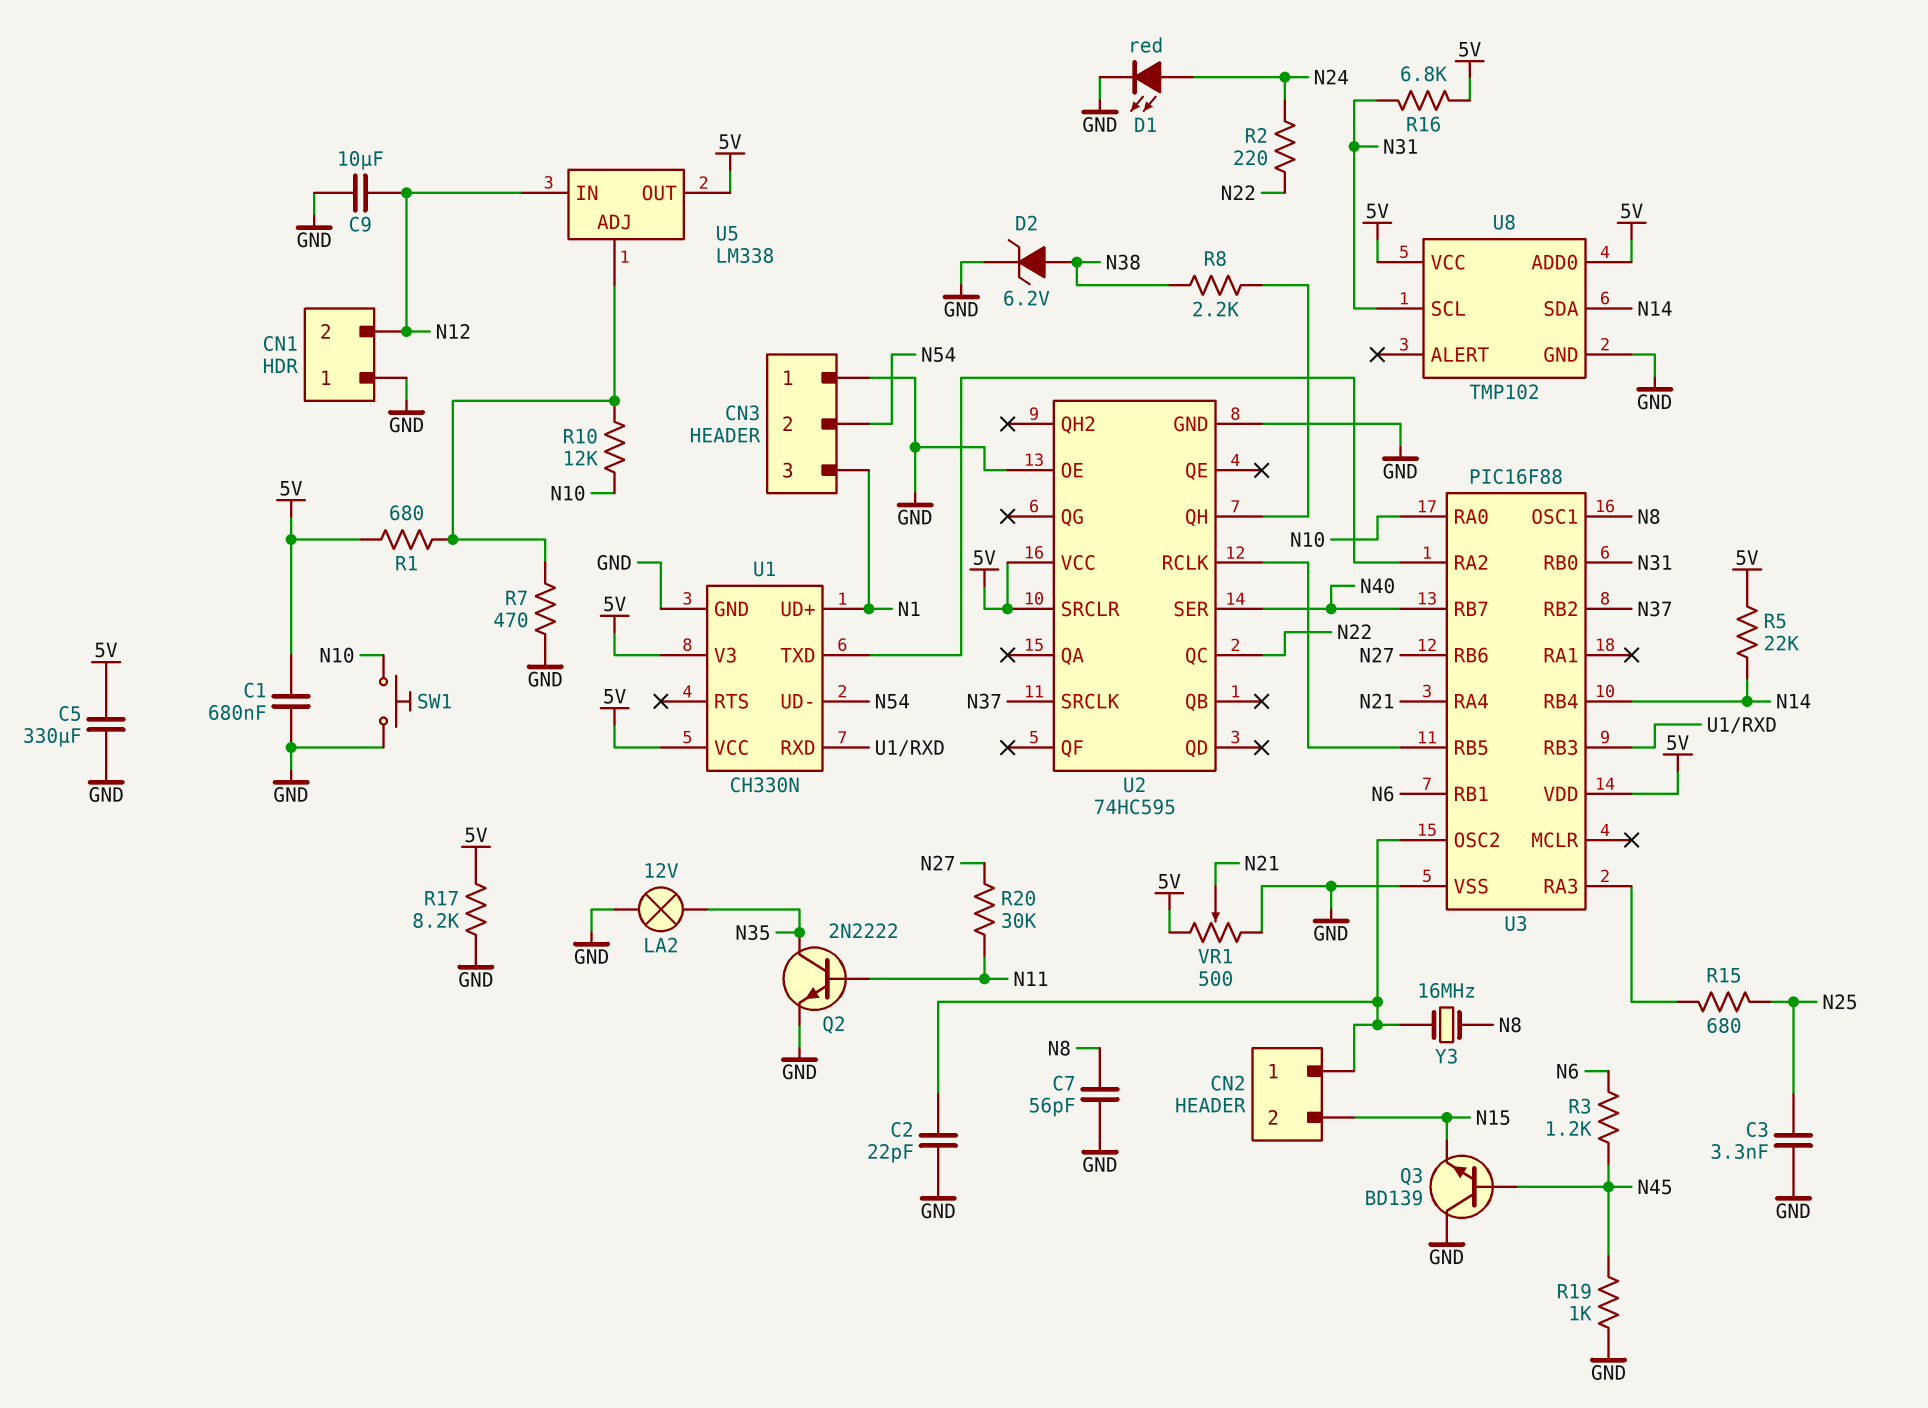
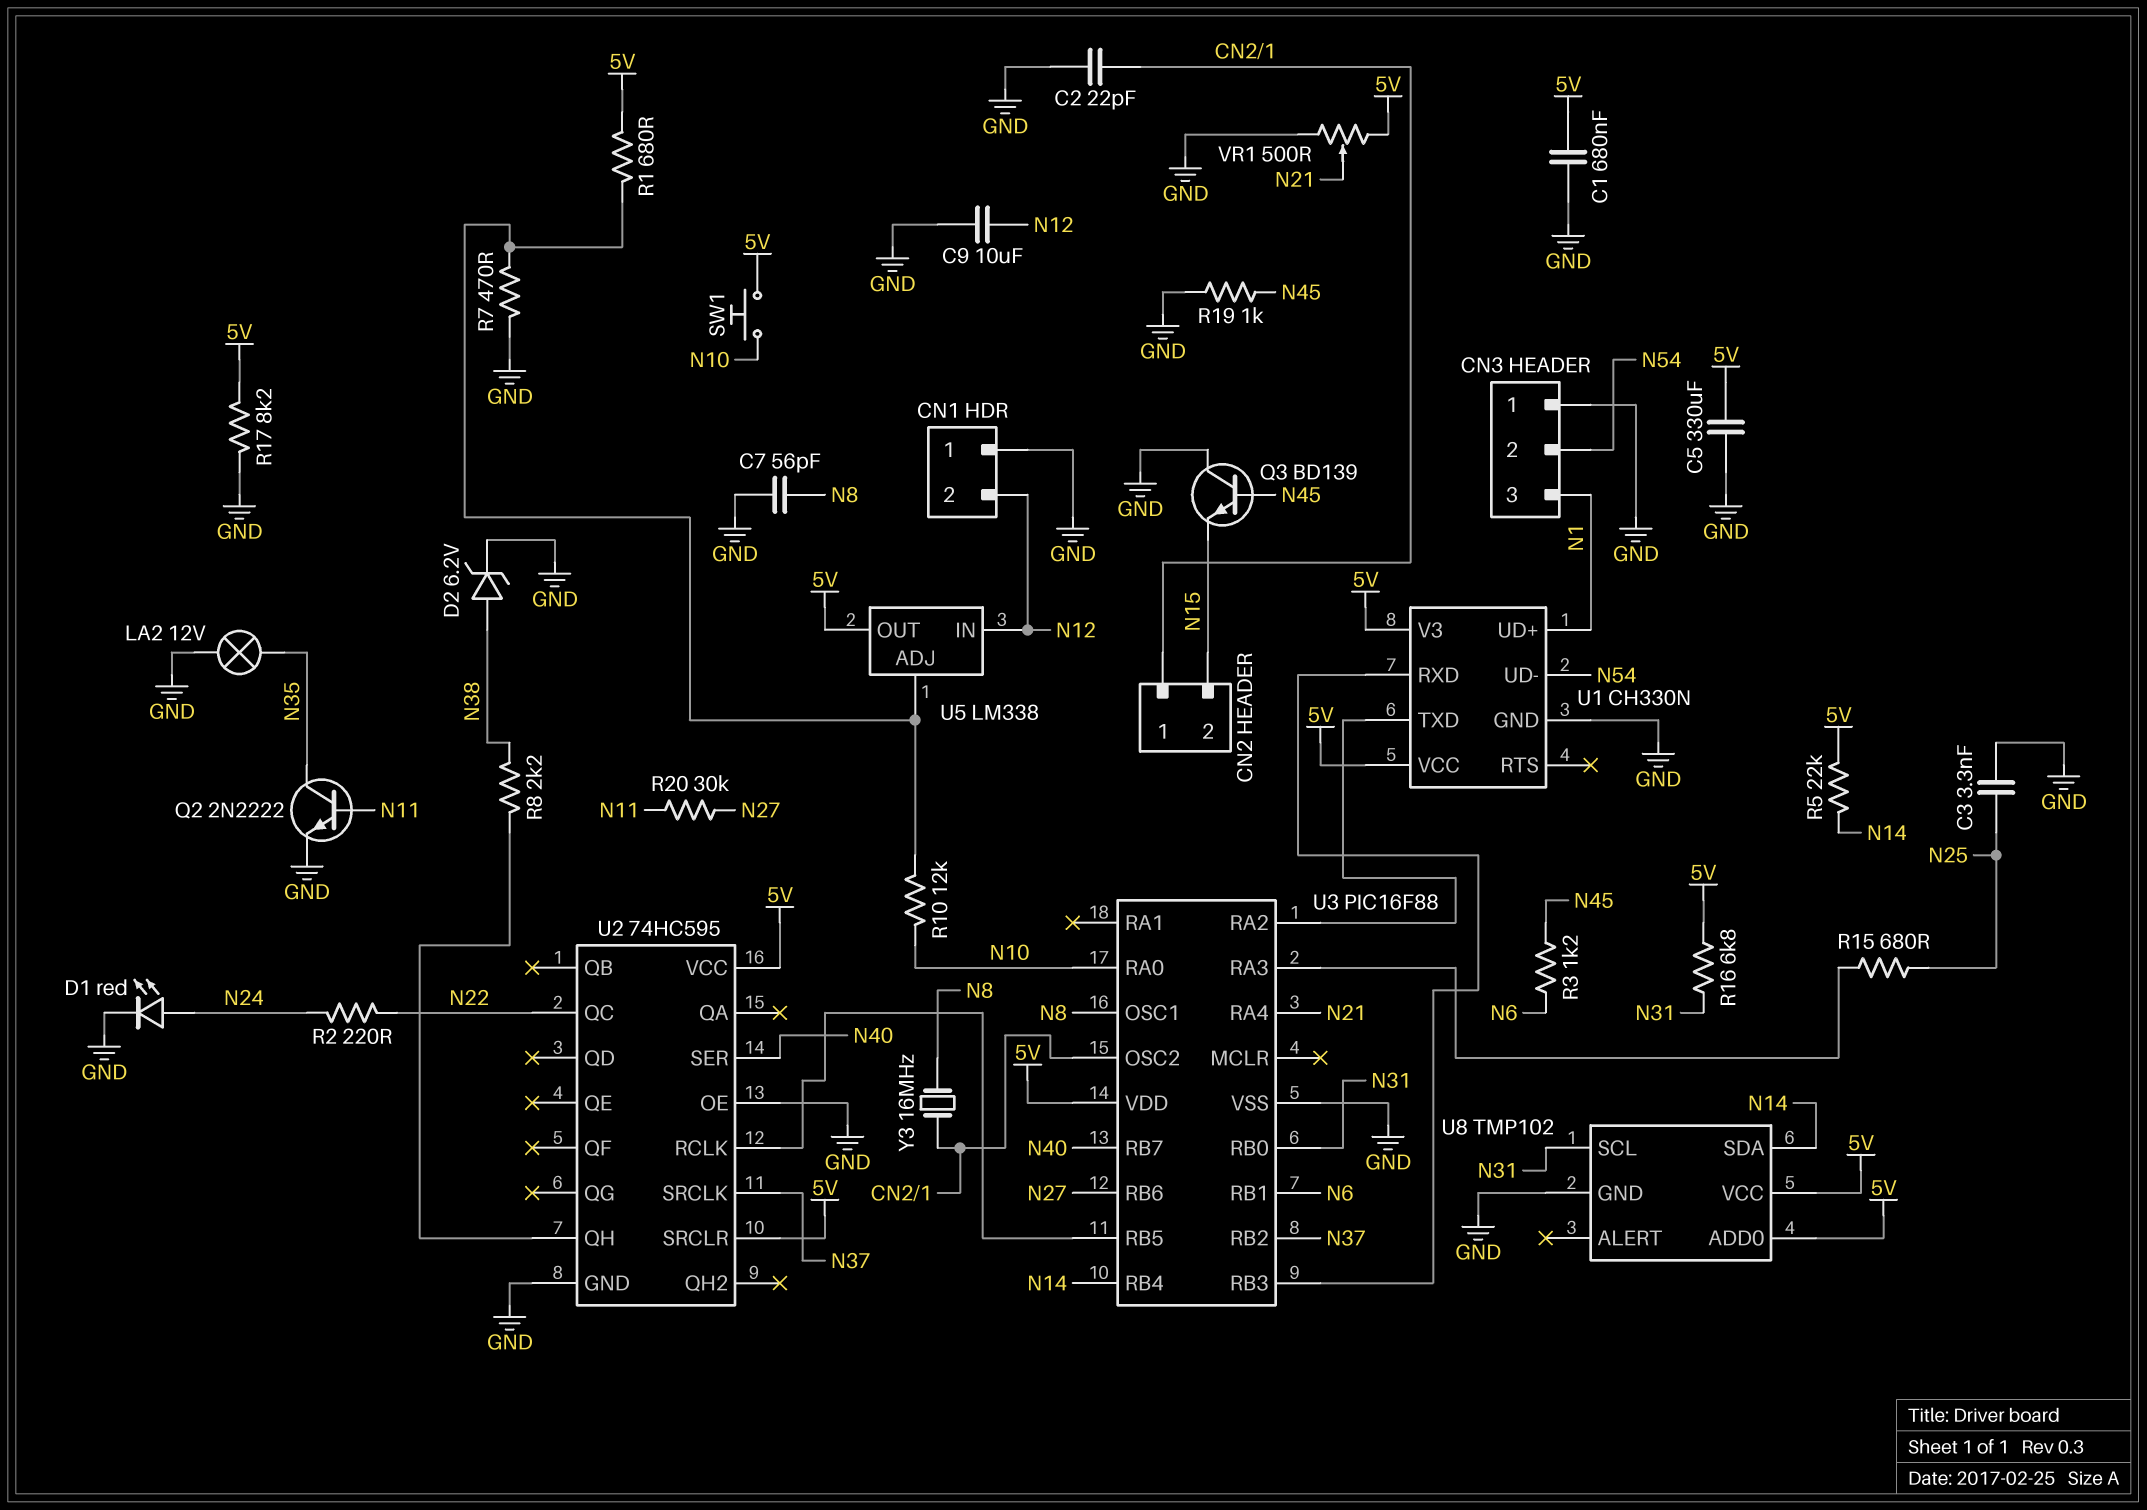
SW1: button (GND, N10) -> button (5V, N10)

